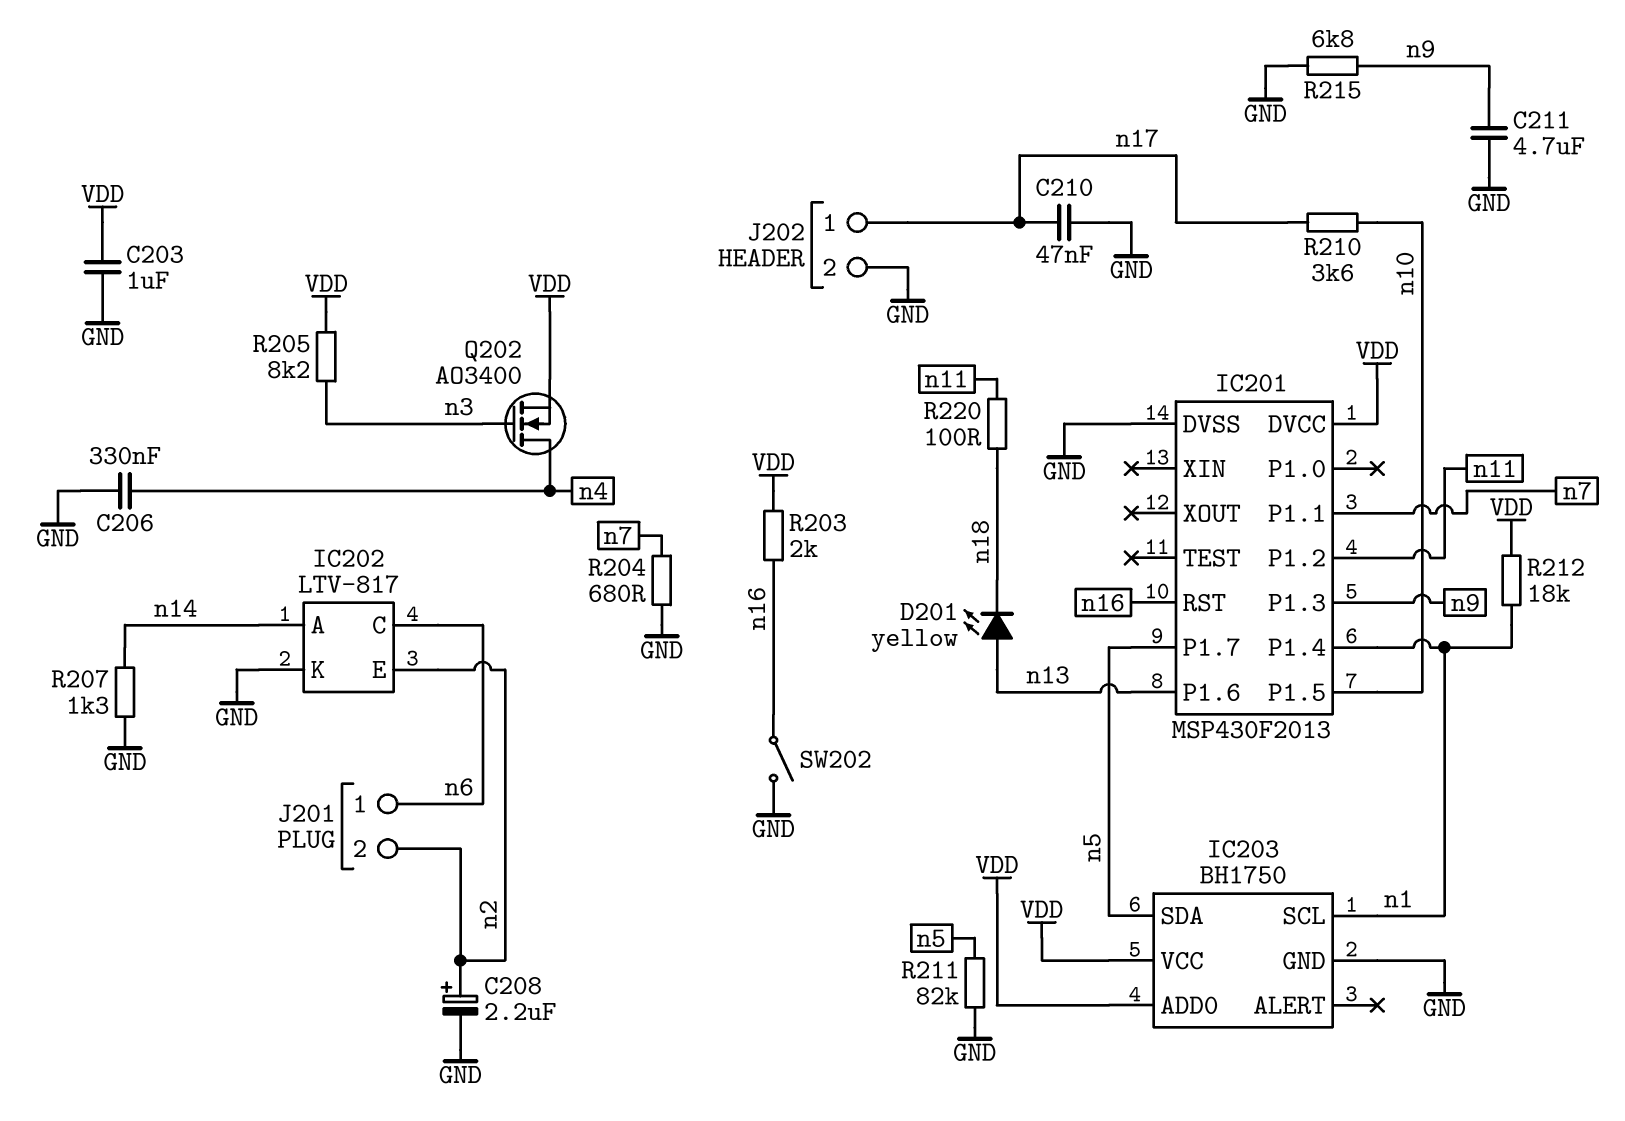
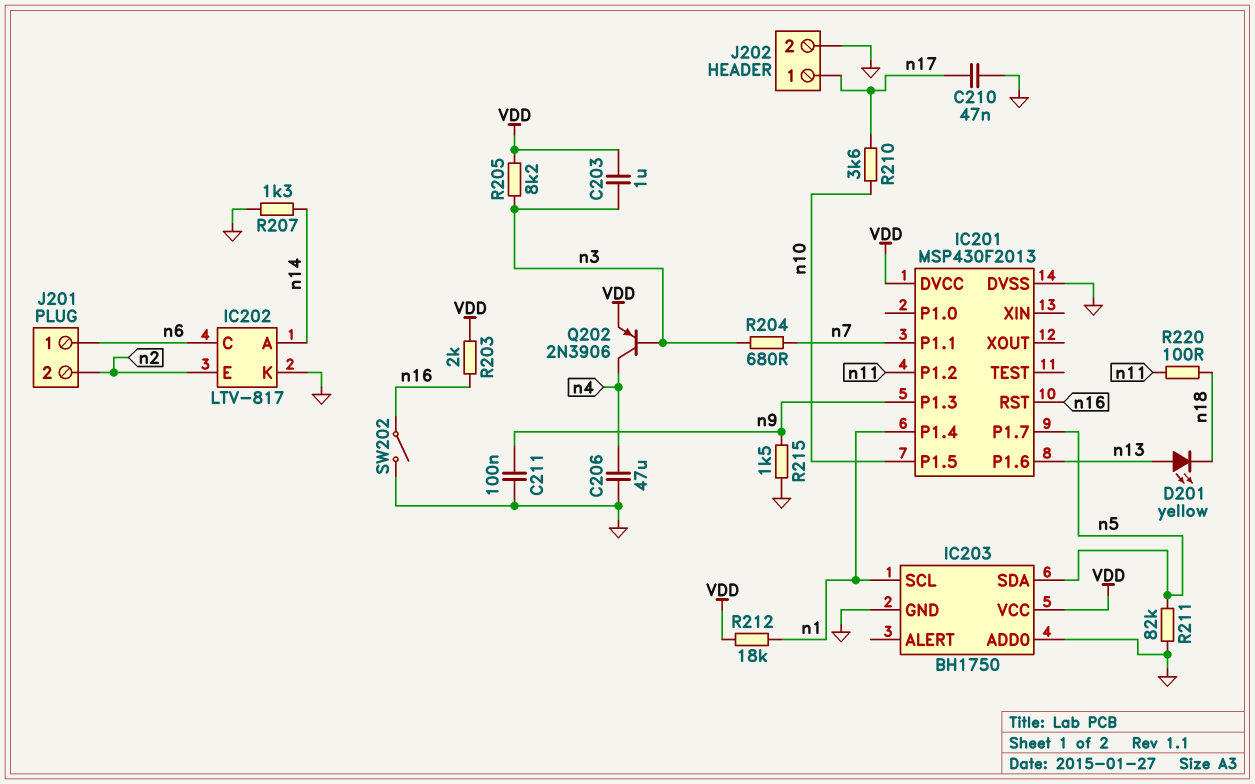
C203: 1uF (GND, VDD) -> 1uF (VDD, n3)
C206: 330nF (GND, n4) -> 47uF (GND, n4)
C208: 2.2uF (plus n2, minus GND) -> none
C211: 4.7uF (GND, n9) -> 100nF (GND, n9)
IC203 pin ADD0: VDD -> GND
Q202: NMOS AO3400 (G n3, D n4, S VDD) -> PNP 2N3906 (B n3, C n4, E VDD)
R204: 680 (GND, n7) -> 680 (n3, n7)
R215: 6.8k (GND, n9) -> 1.5k (GND, n9)

